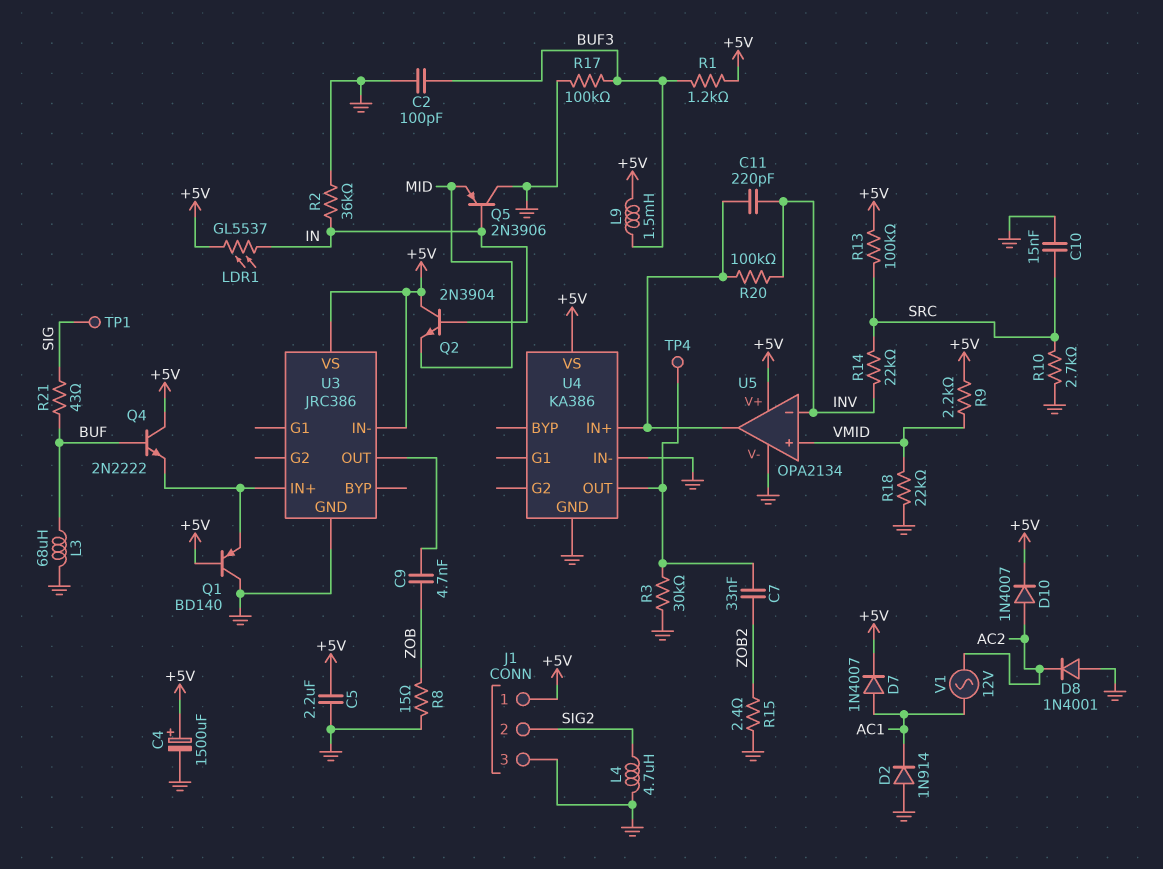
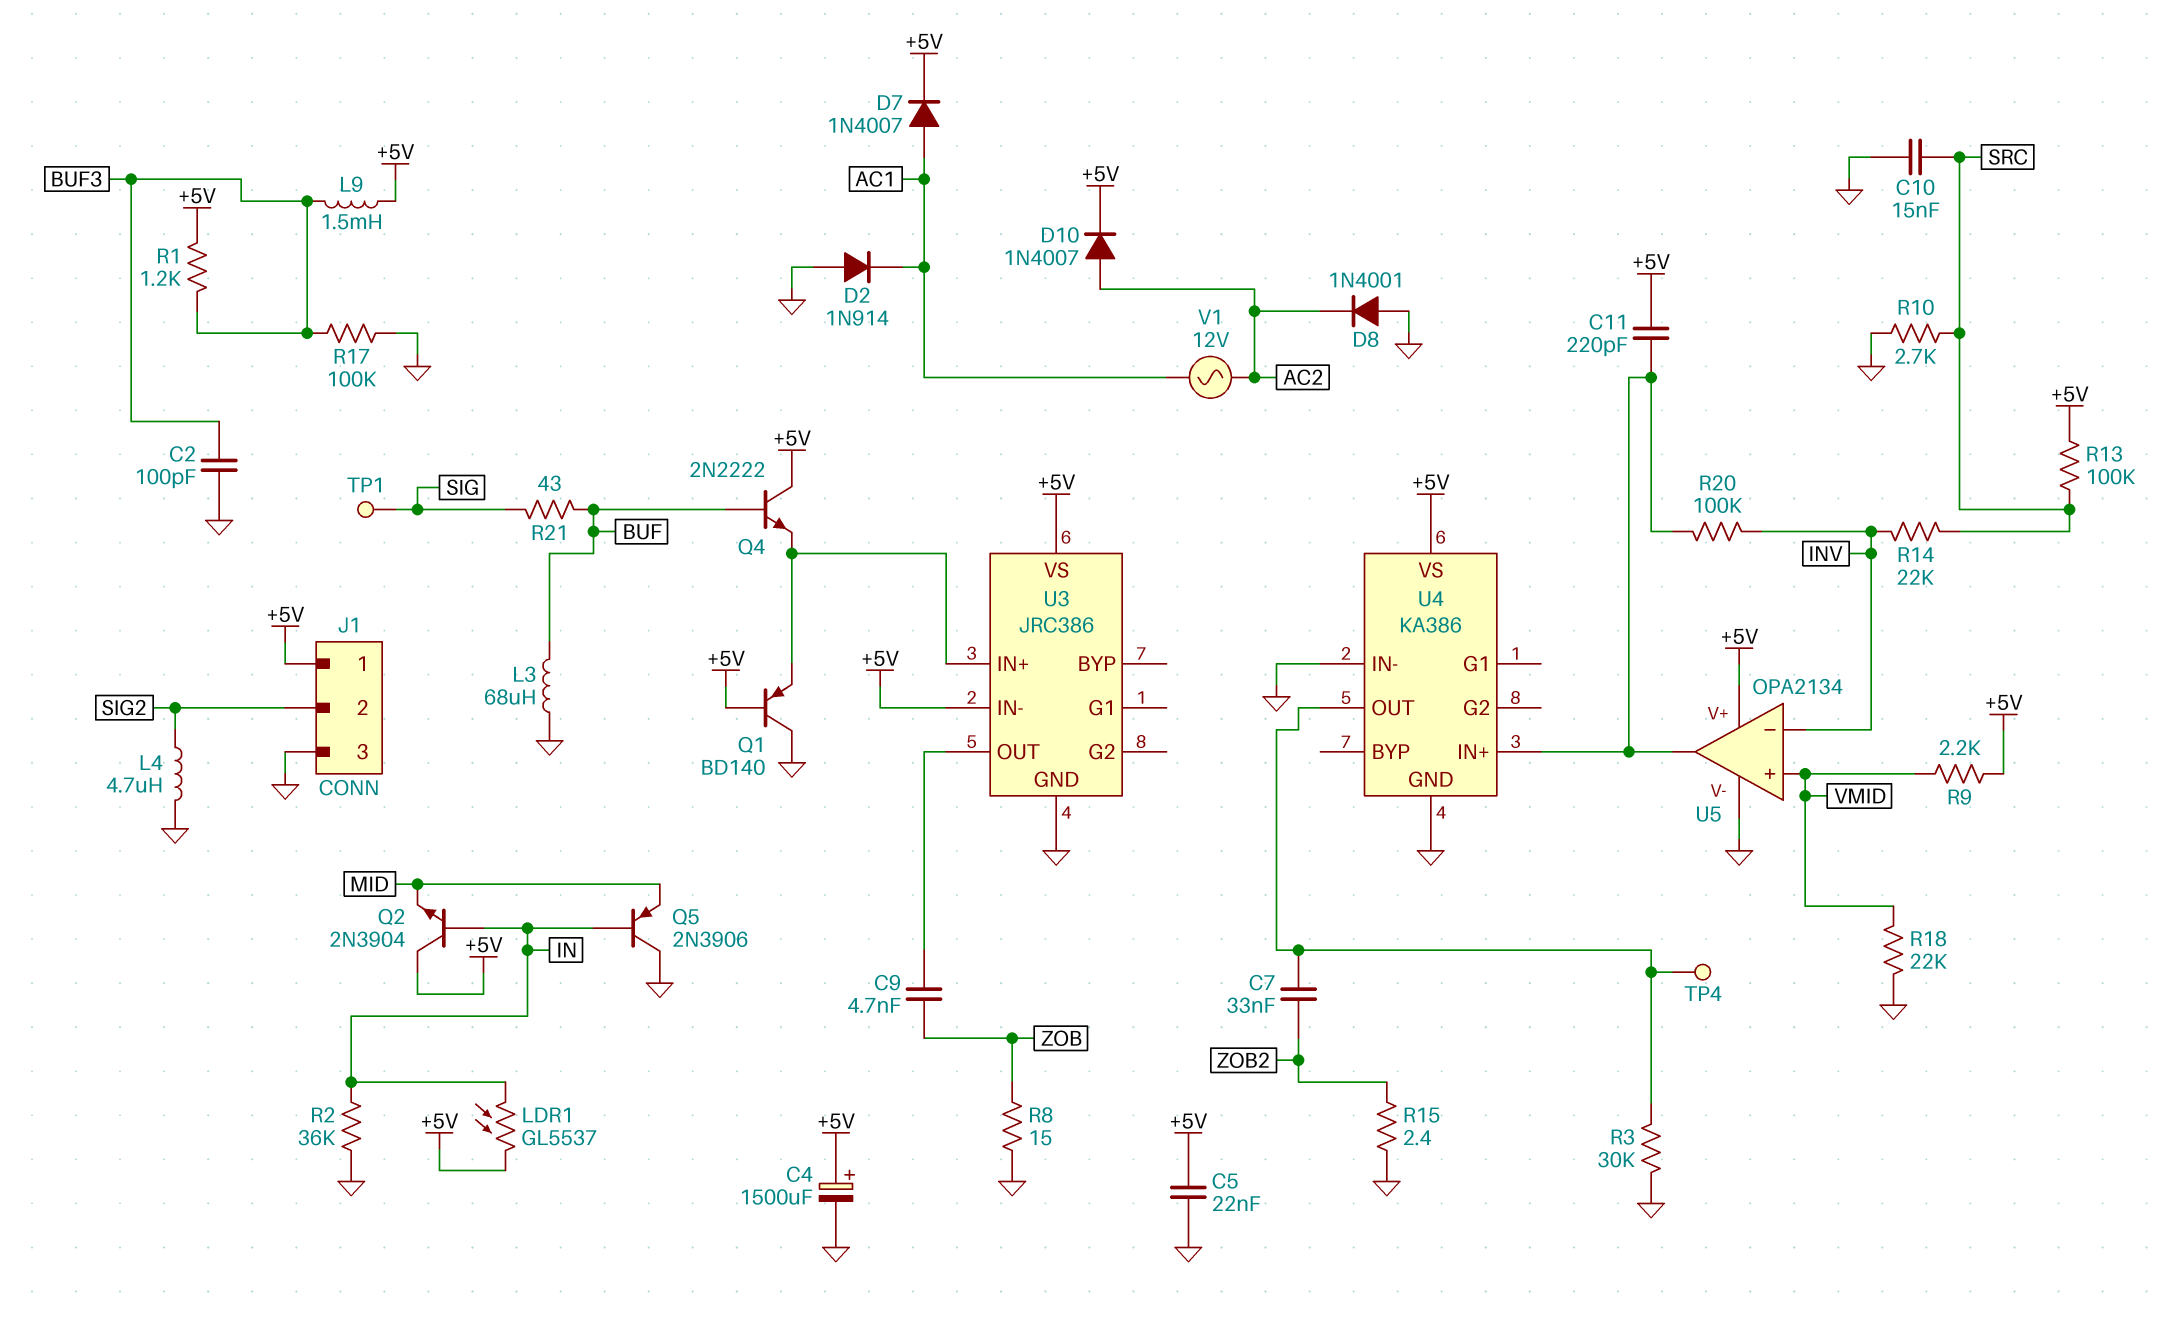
C5: 2.2uF (+5V, GND) -> 22nF (+5V, GND)
C11: 220pF (INV, U4/IN+) -> 220pF (+5V, U4/IN+)

